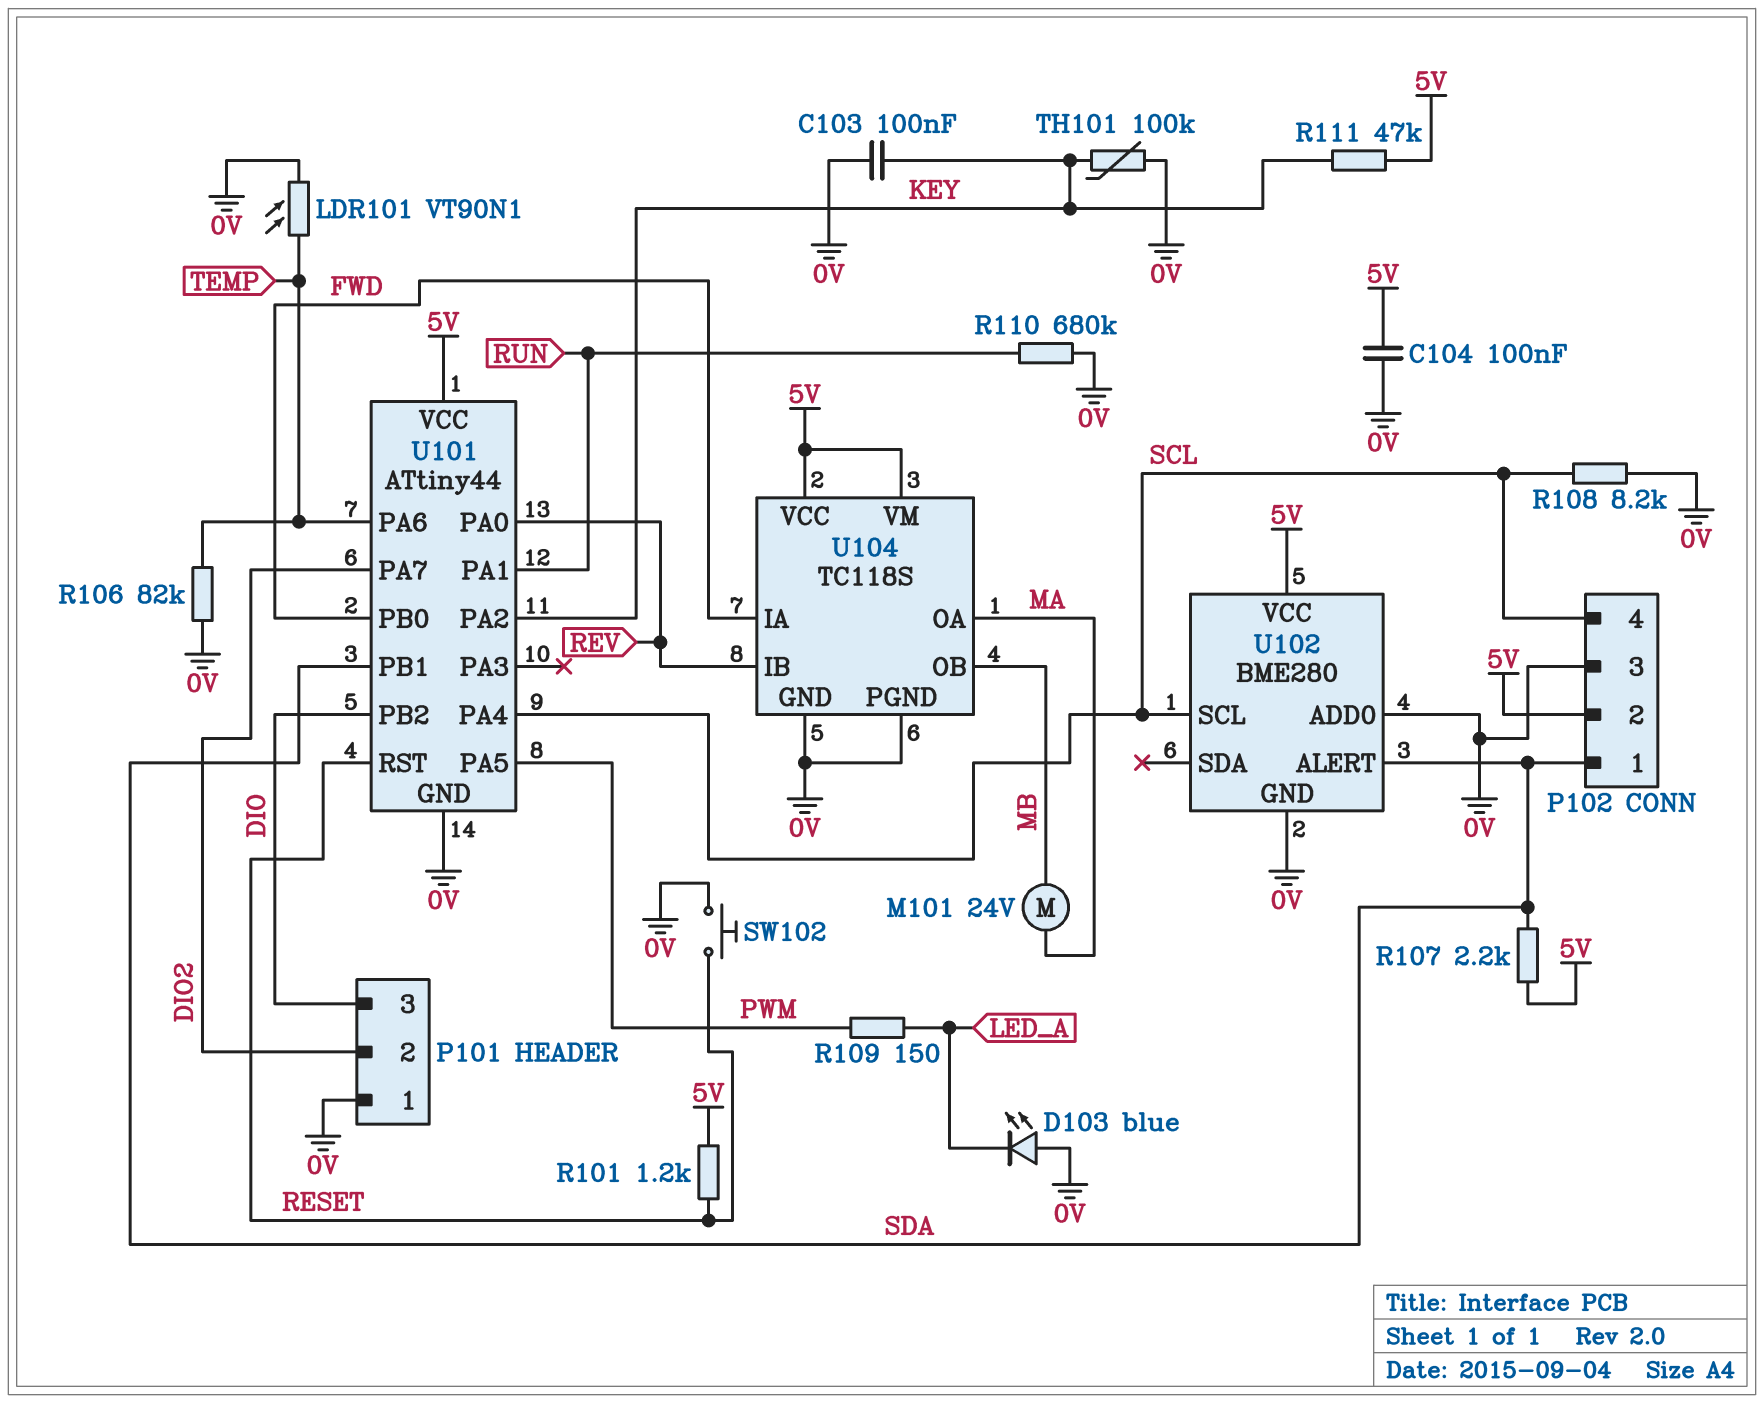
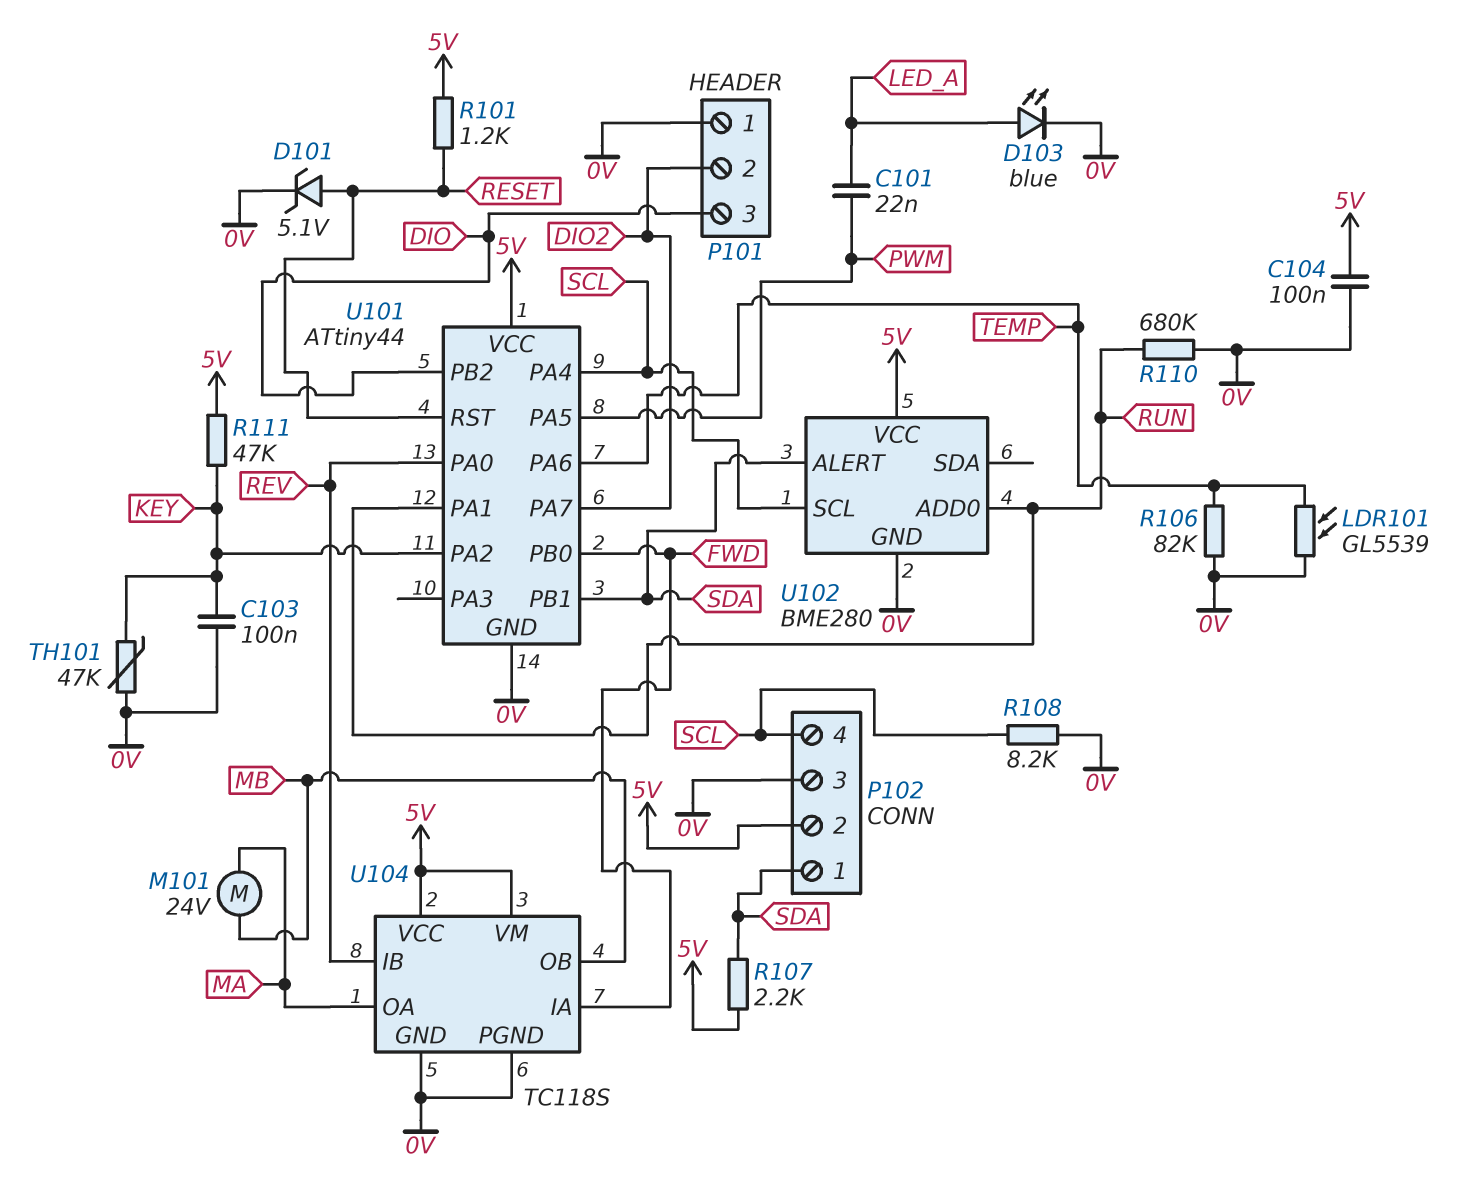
C101: none -> 22nF (LED_A, PWM)
D101: none -> zener 5.1V (A RESET, K 0V)
D103: LED blue (A 0V, K LED_A) -> LED blue (A LED_A, K 0V)
LDR101: VT90N1 (0V, TEMP) -> GL5539 (0V, TEMP)
R109: 150 (LED_A, PWM) -> none
SW102: button (0V, RESET) -> none
TH101: 100k (0V, KEY) -> 47k (0V, KEY)
U102 pin ADD0: 0V -> RUN

